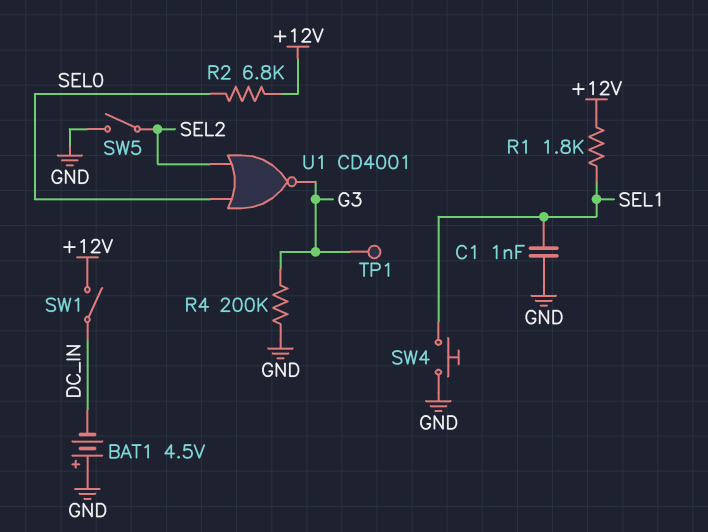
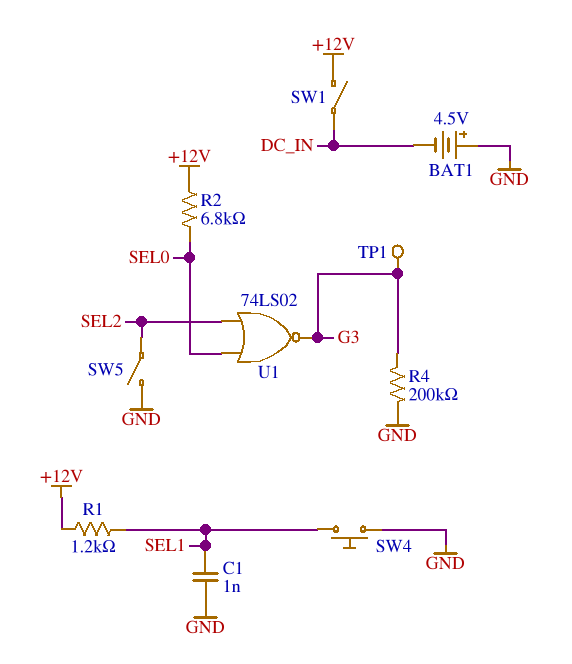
R1: 1.8k (+12V, SEL1) -> 1.2k (+12V, SEL1)
U1: NOR CD4001 (in SEL0, in SEL2, out G3) -> NOR 74LS02 (in SEL0, in SEL2, out G3)

